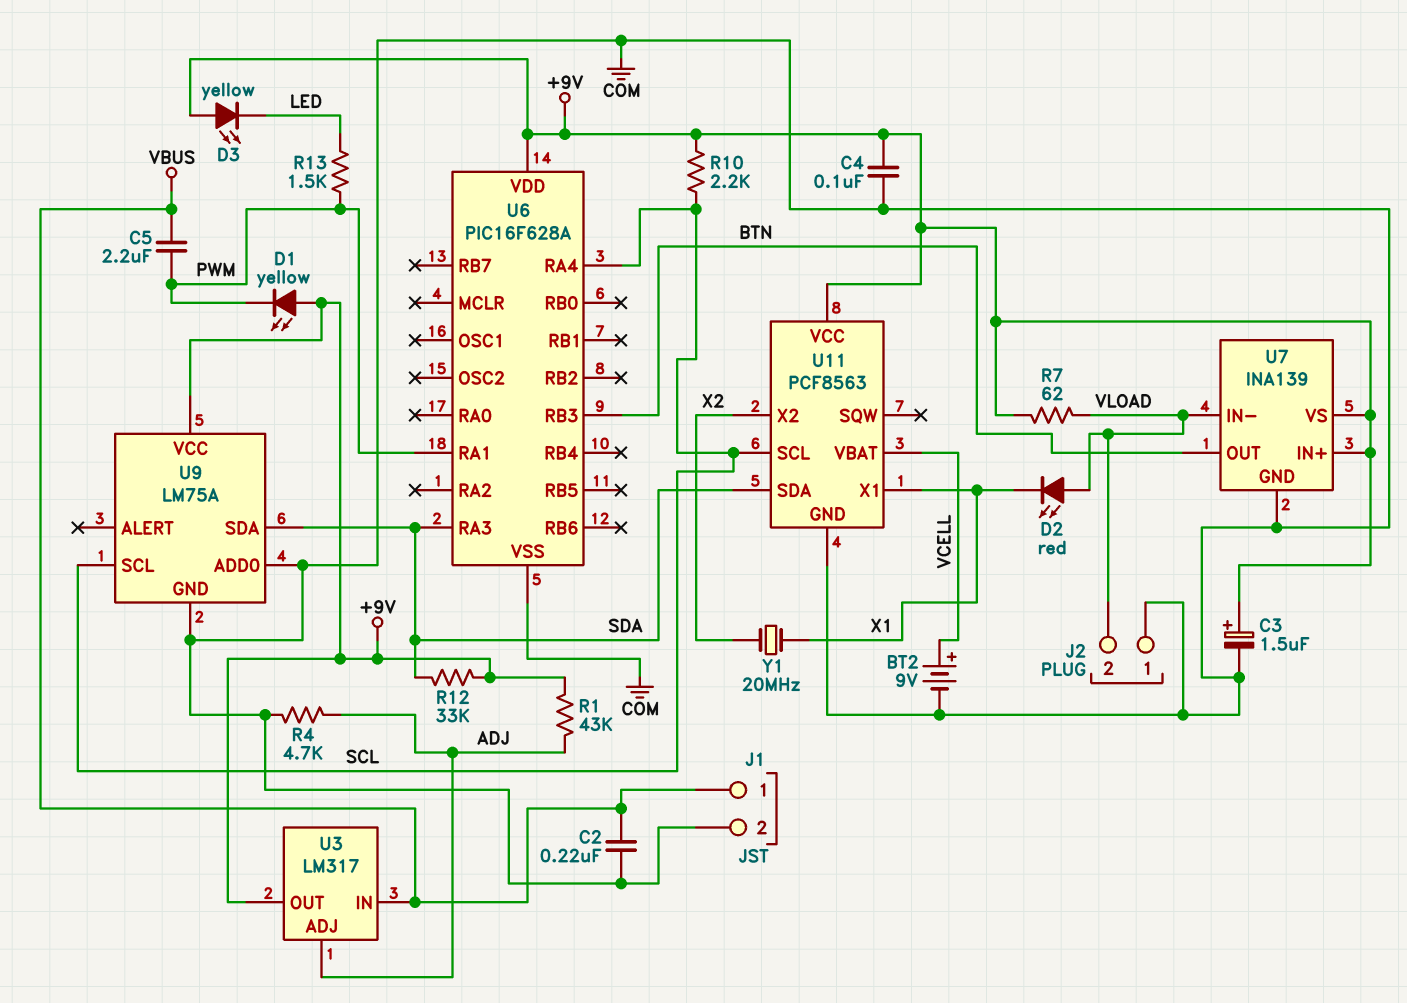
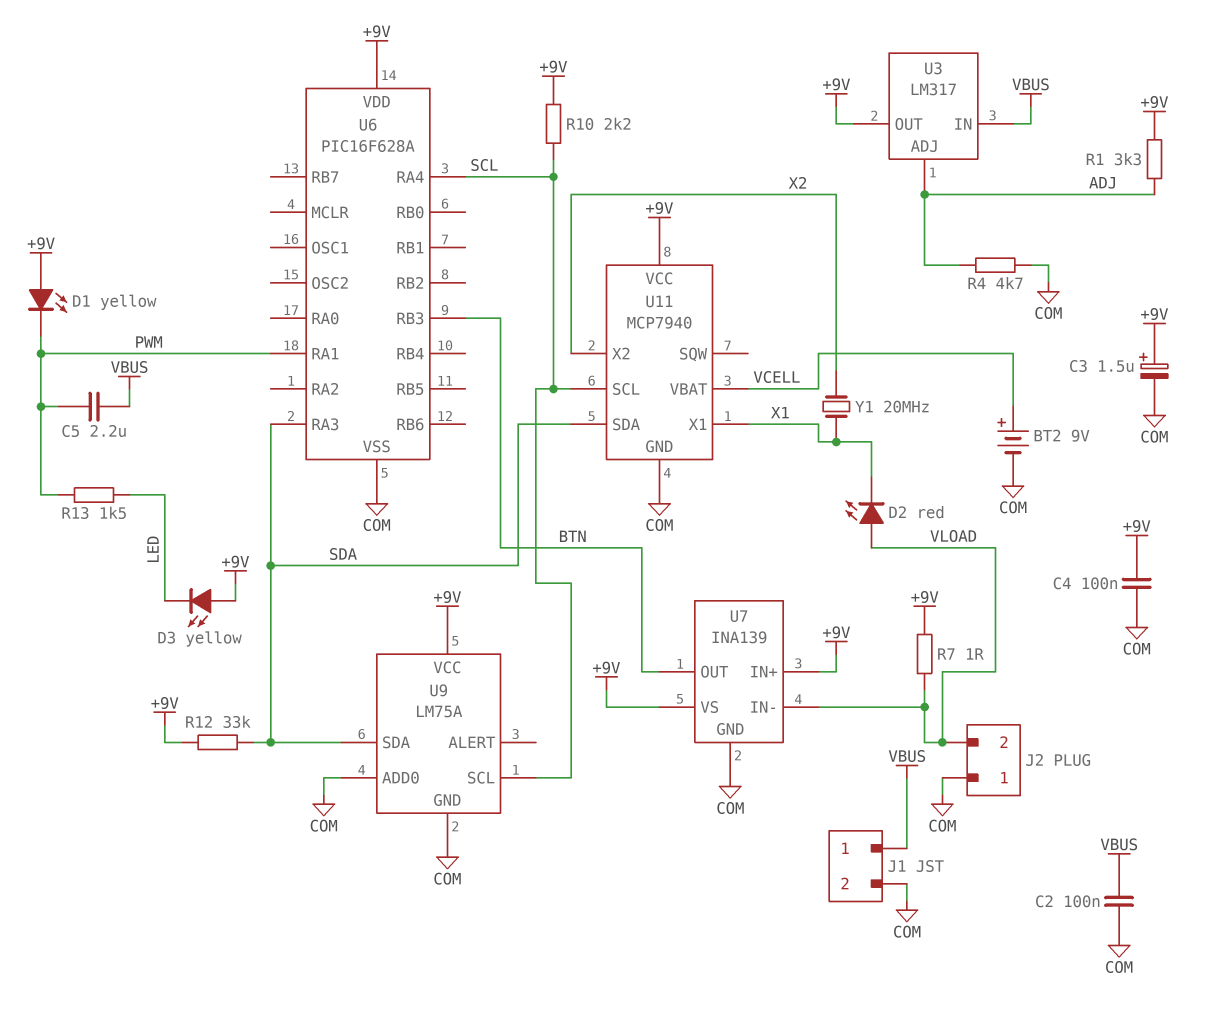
C2: 220nF (COM, VBUS) -> 100nF (COM, VBUS)
R1: 43k (+9V, ADJ) -> 3.3k (+9V, ADJ)
R7: 62 (+9V, VLOAD) -> 1 (+9V, VLOAD)
U11: PCF8563 -> MCP7940

